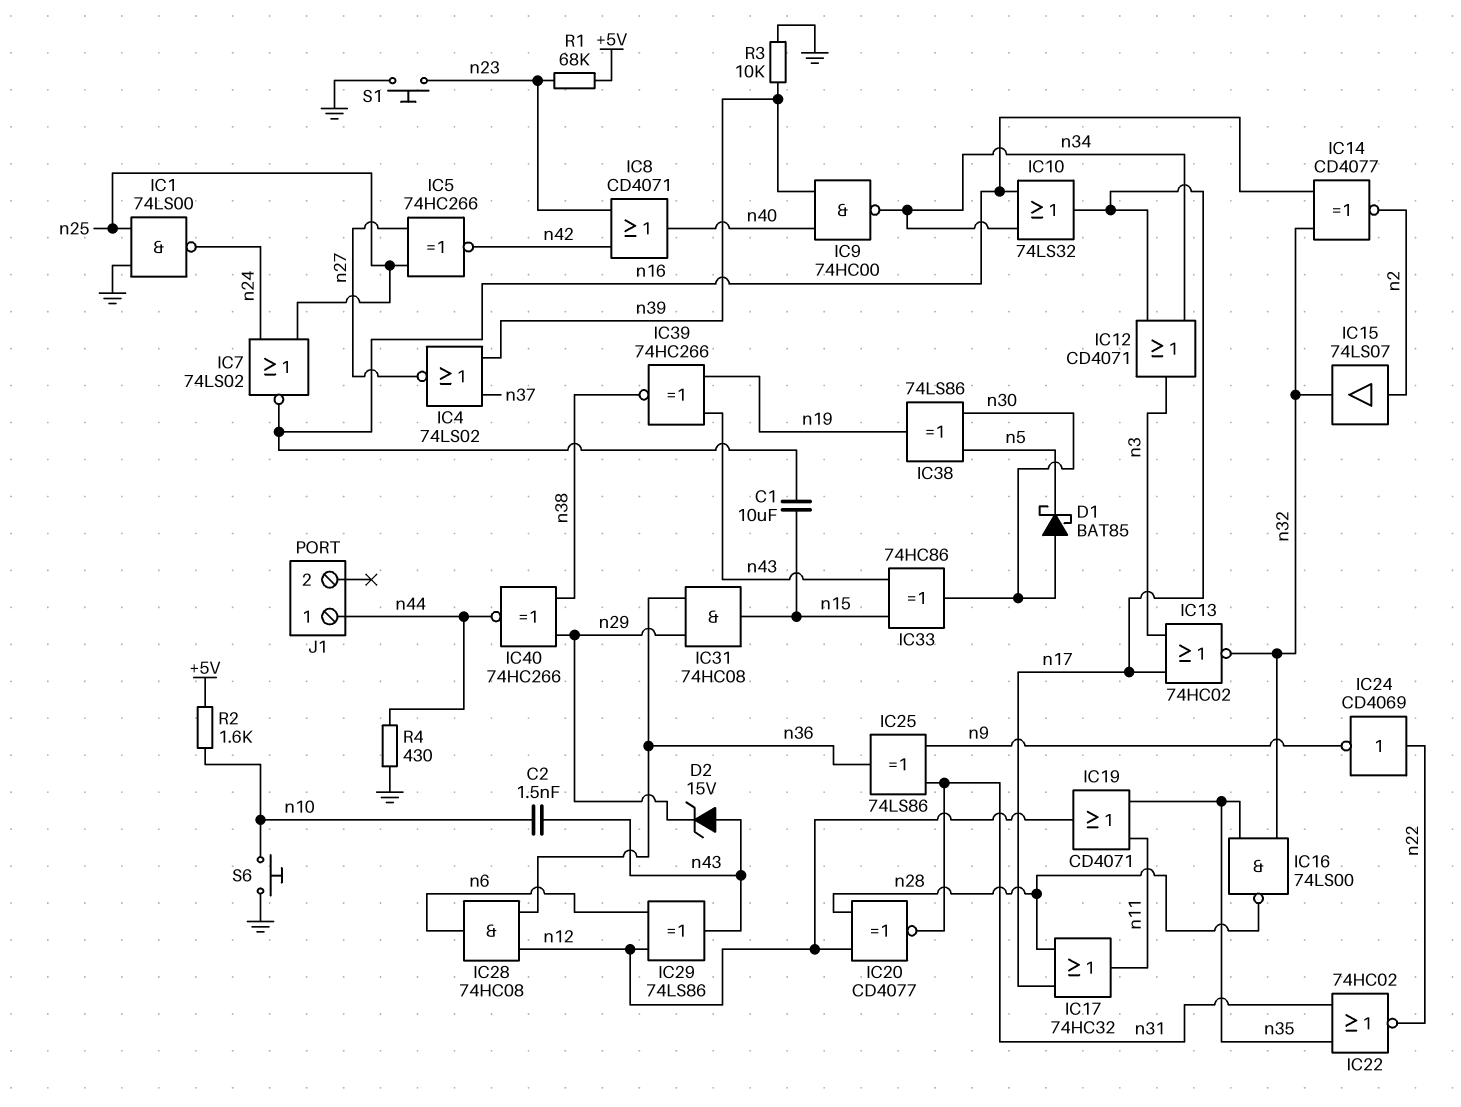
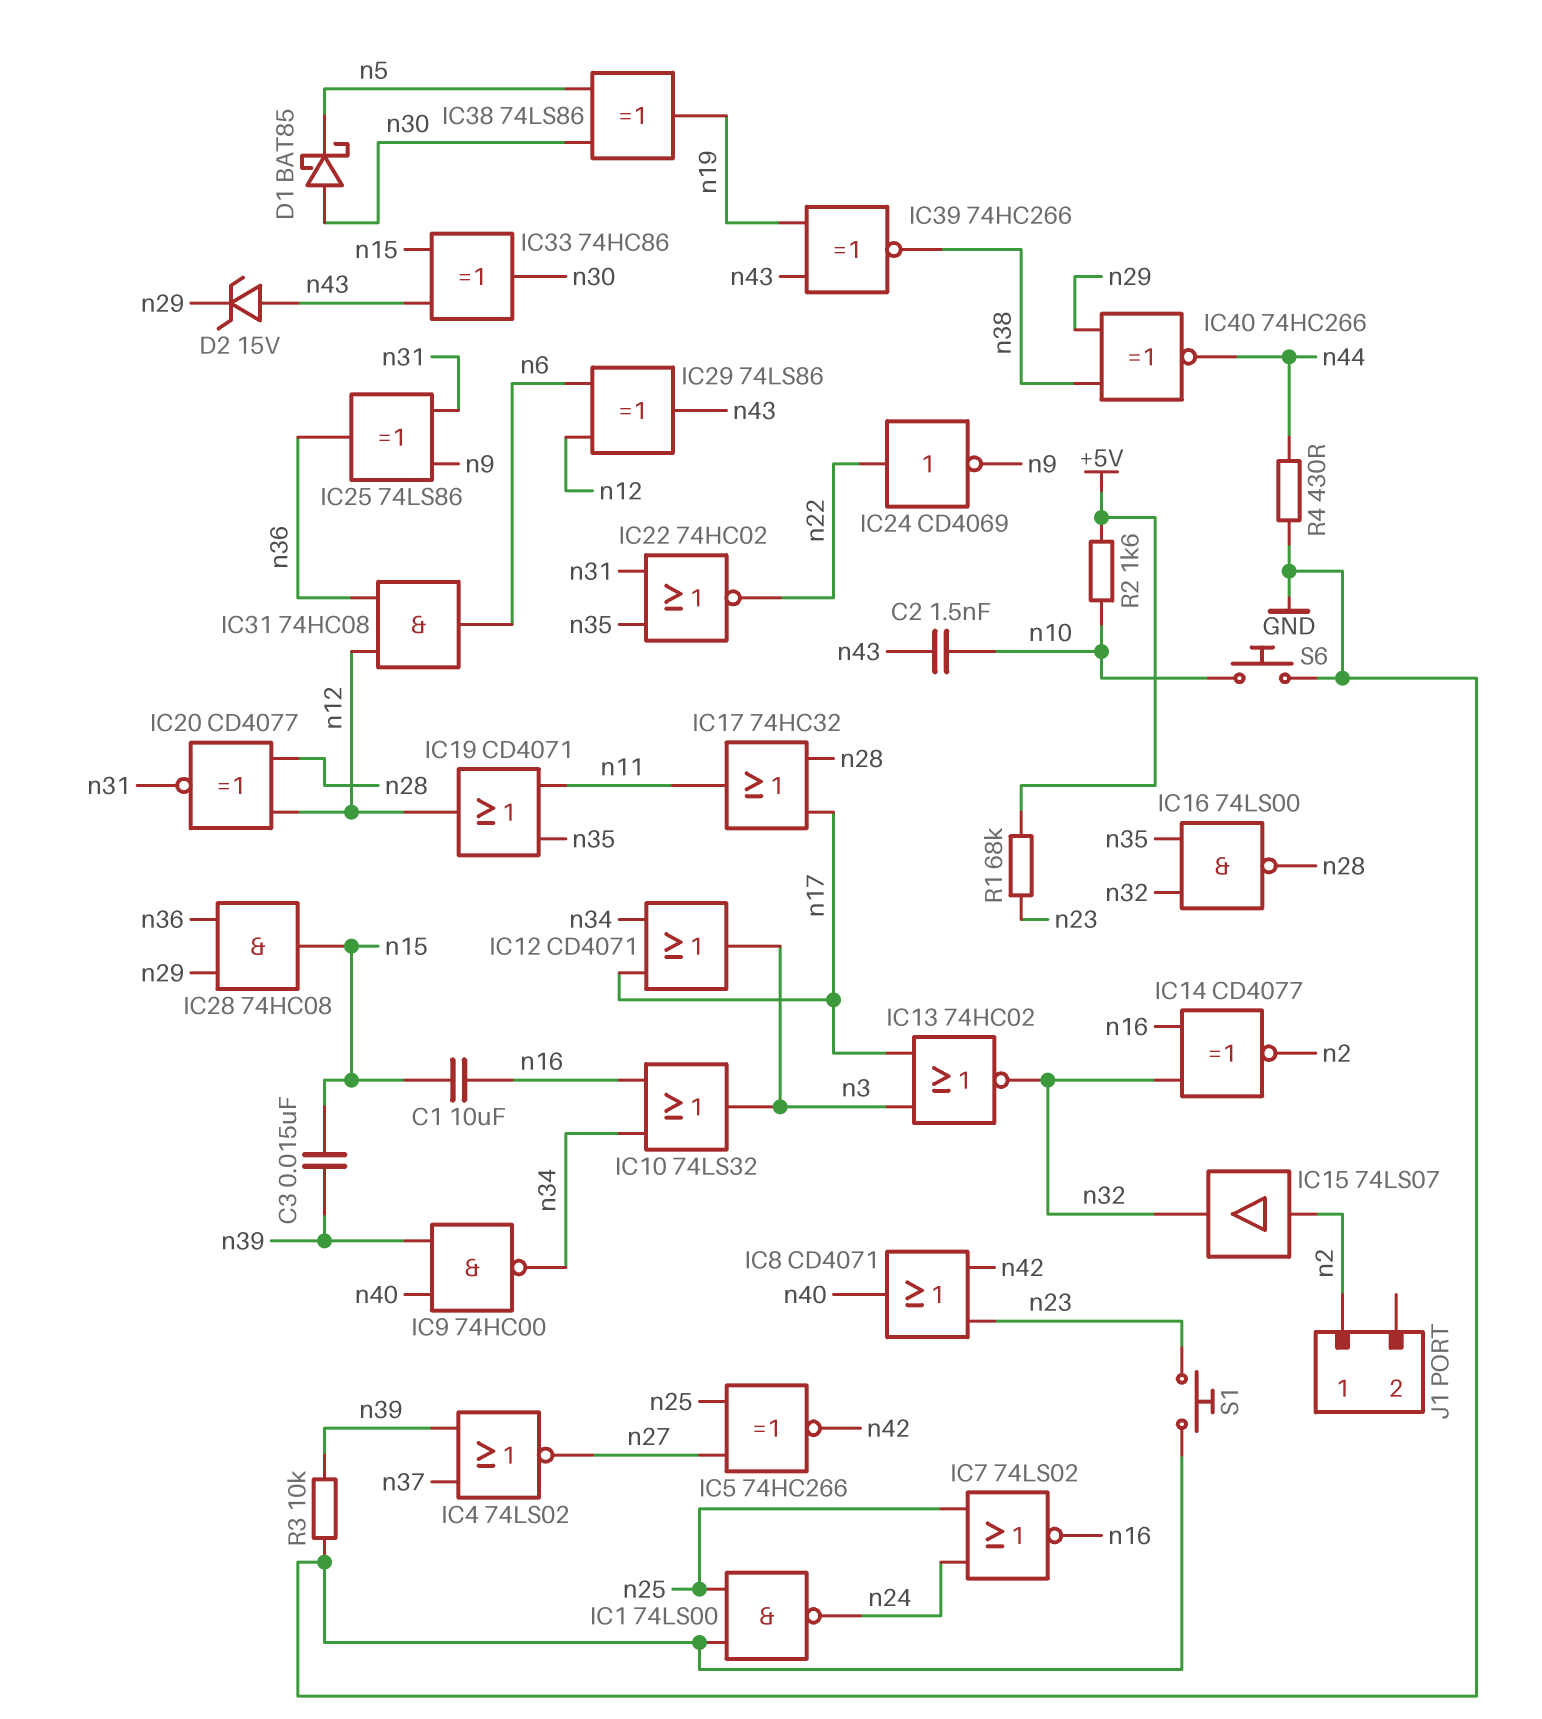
C3: none -> 15nF (n15, n39)
IC10: OR 74LS32 (in n16, in n34, out n17) -> OR 74LS32 (in n16, in n34, out n3)
IC28: AND 74HC08 (in n12, in n36, out n6) -> AND 74HC08 (in n29, in n36, out n15)
IC31: AND 74HC08 (in n29, in n36, out n15) -> AND 74HC08 (in n12, in n36, out n6)
J1 pin 1: n44 -> n2

